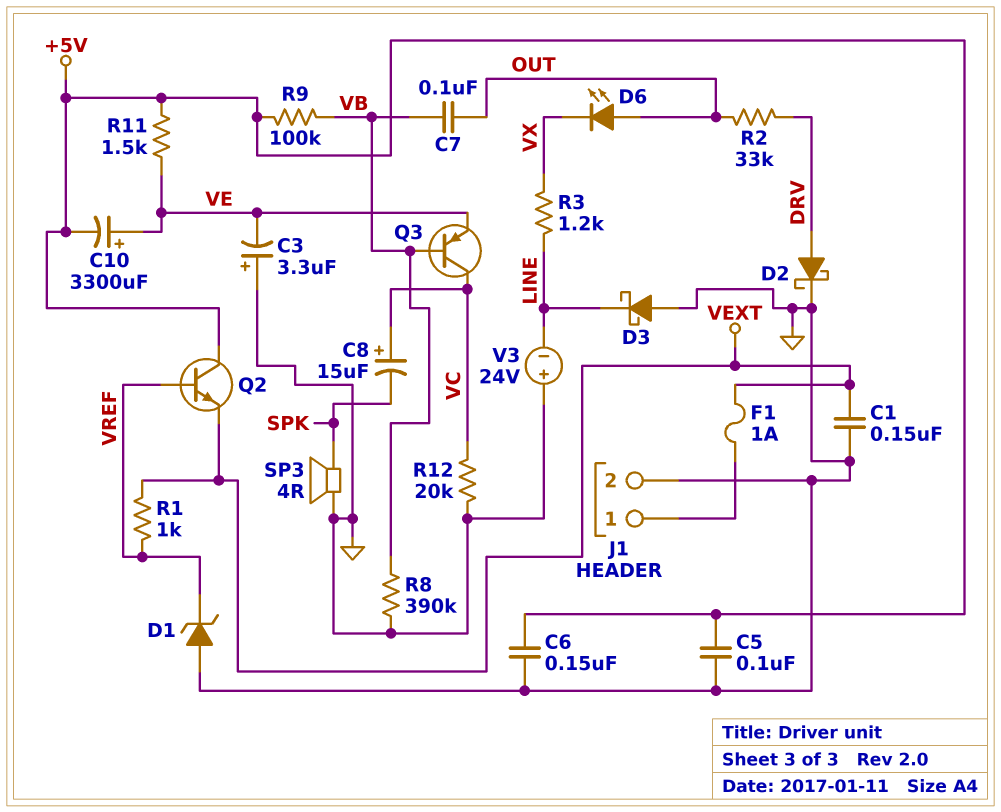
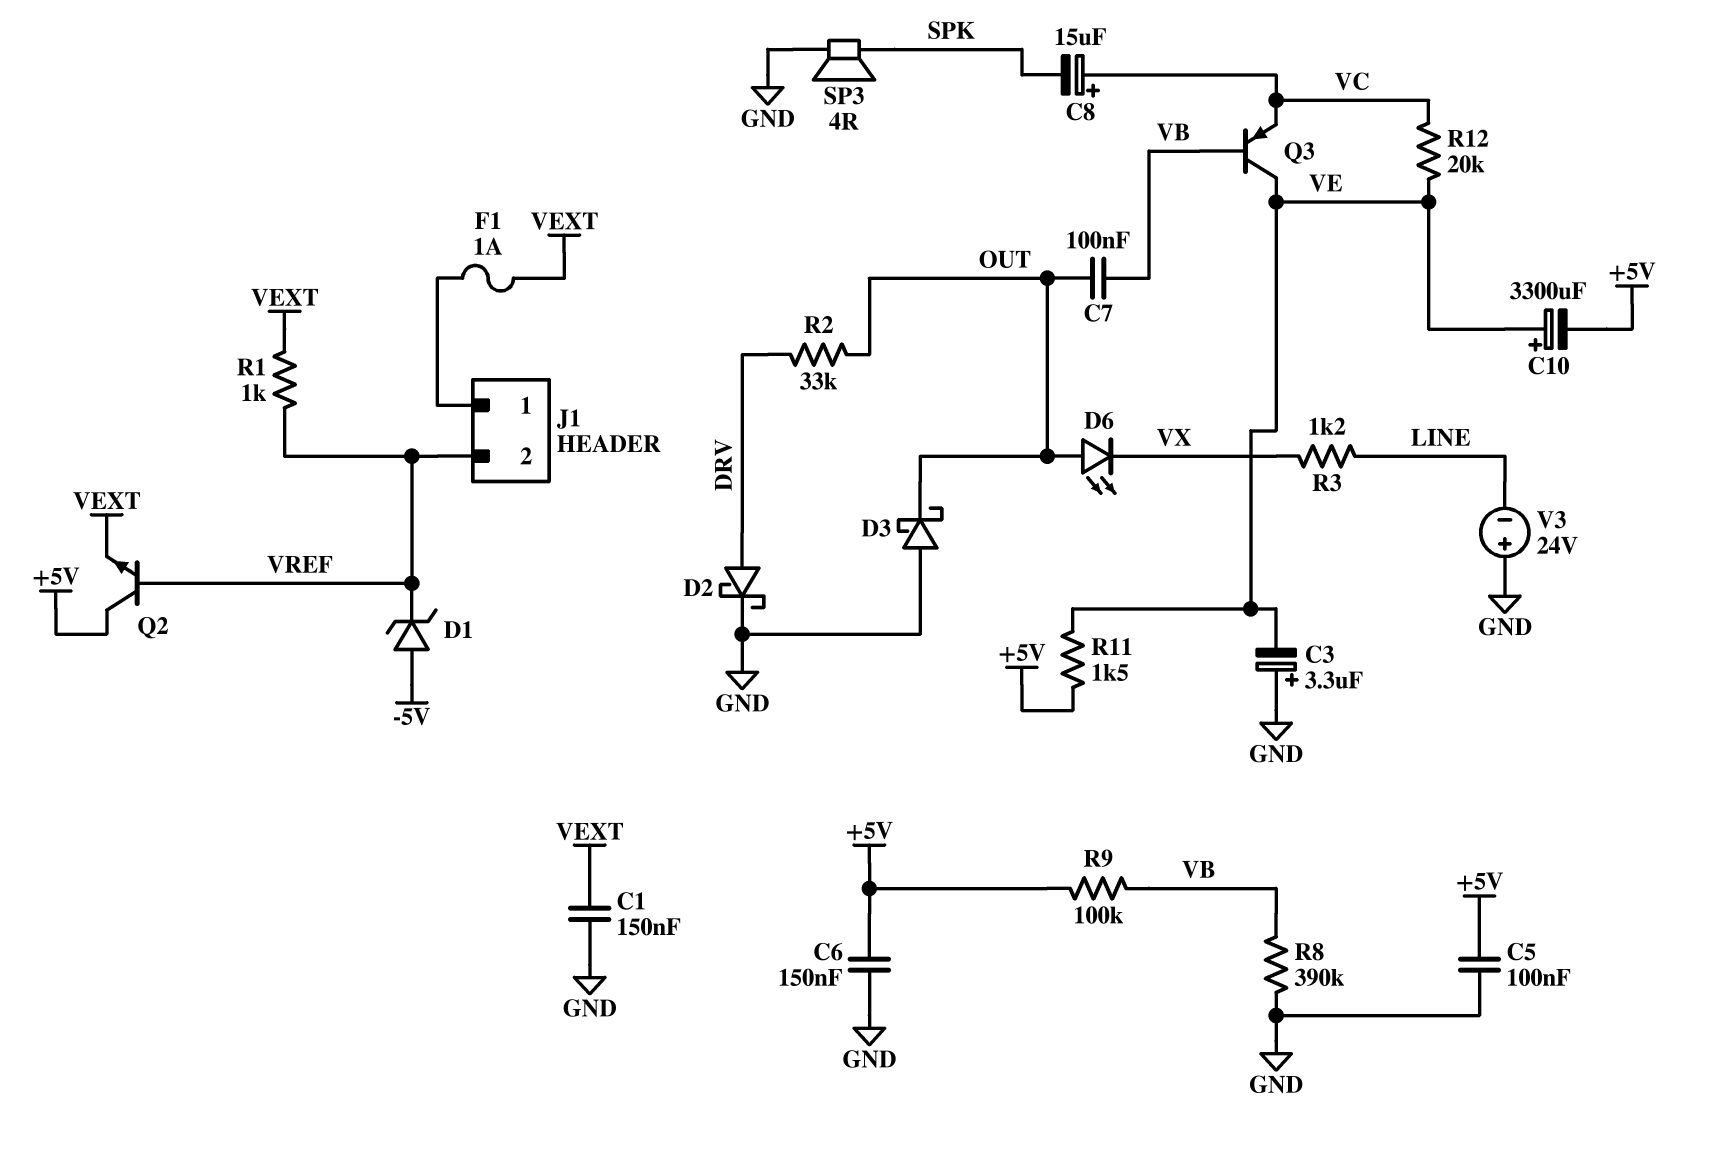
D1: zener (A GND, K VREF) -> zener (A -5V, K VREF)
D3: schottky (A GND, K LINE) -> schottky (A GND, K OUT)
J1 pin 2: GND -> VREF
Q3: PNP (B VB, C VC, E VE) -> PNP (B VB, C VE, E VC)
R12: 20k (GND, VC) -> 20k (VC, VE)

